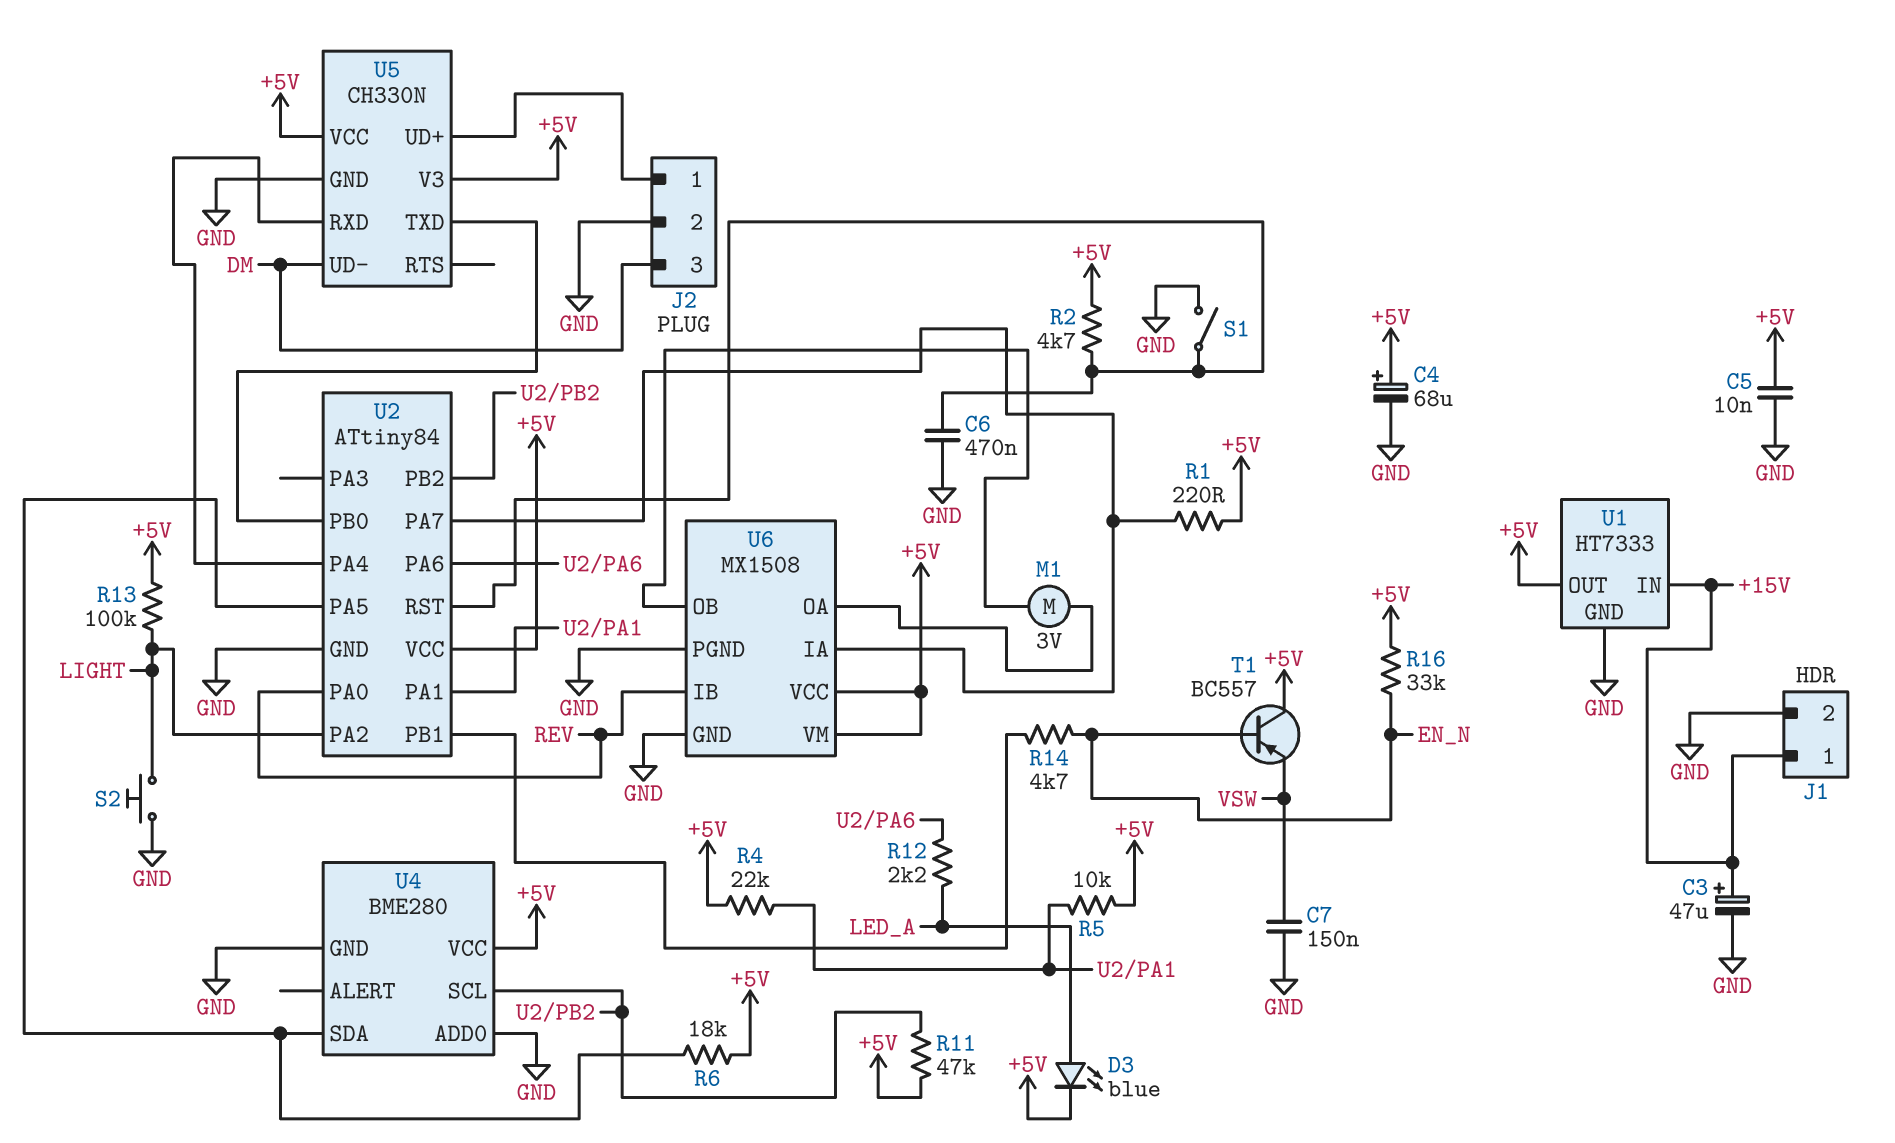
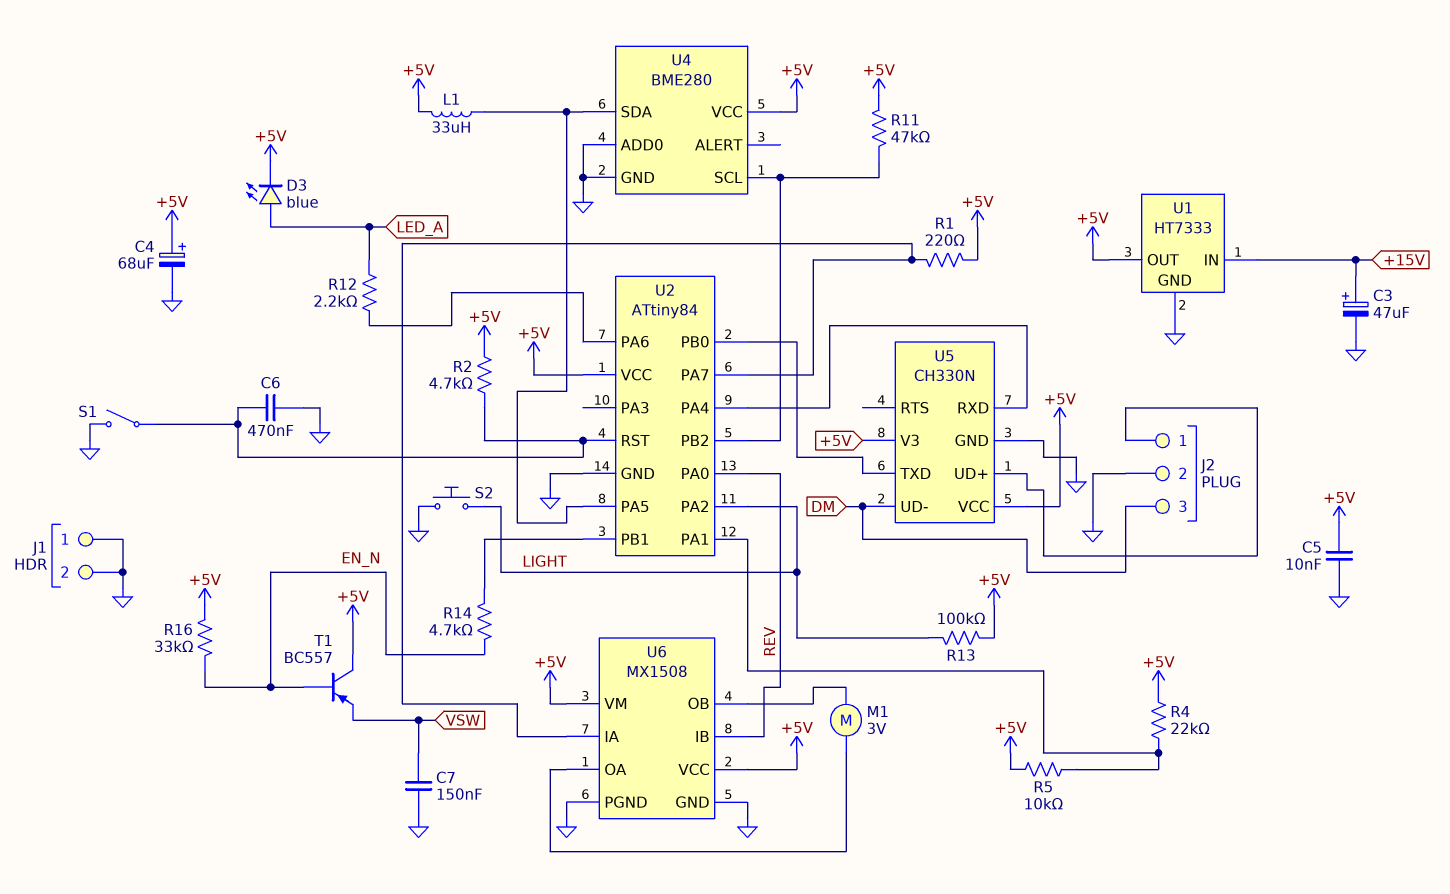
J1 pin 1: +15V -> GND
L1: none -> 33uH (+5V, U2/PA5)
R6: 18k (+5V, U2/PA5) -> none

